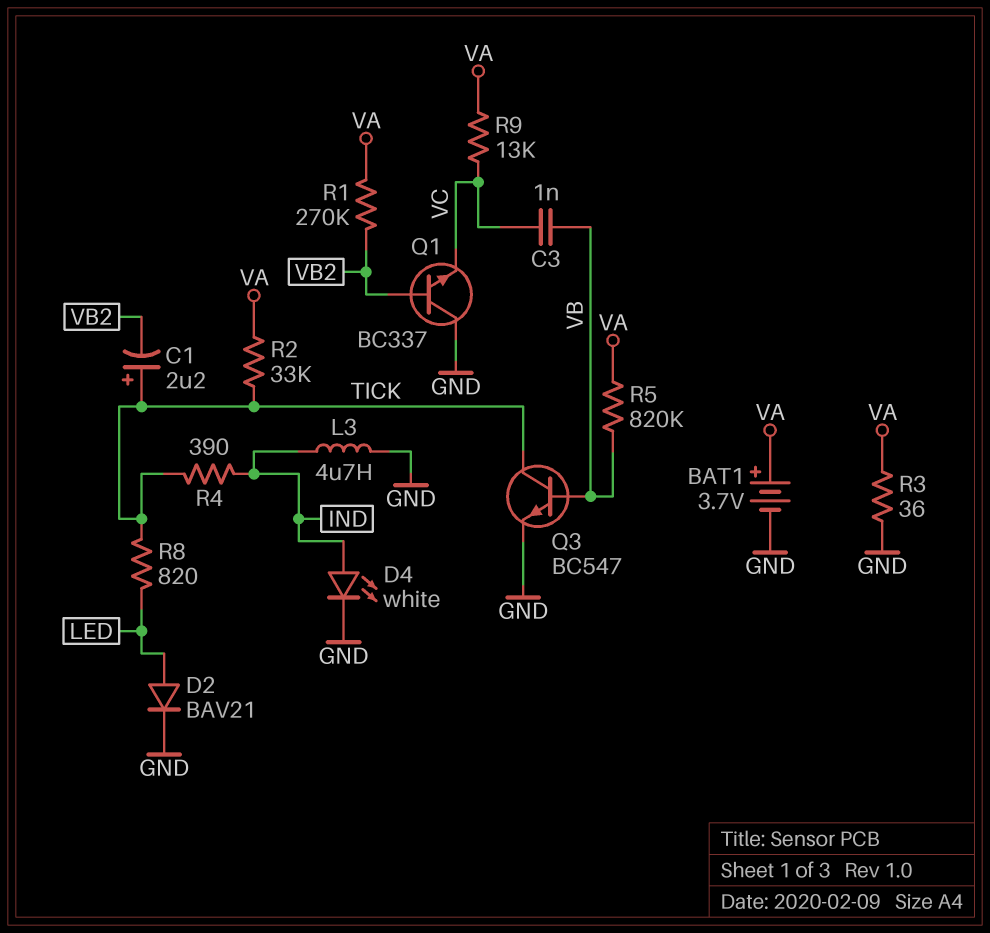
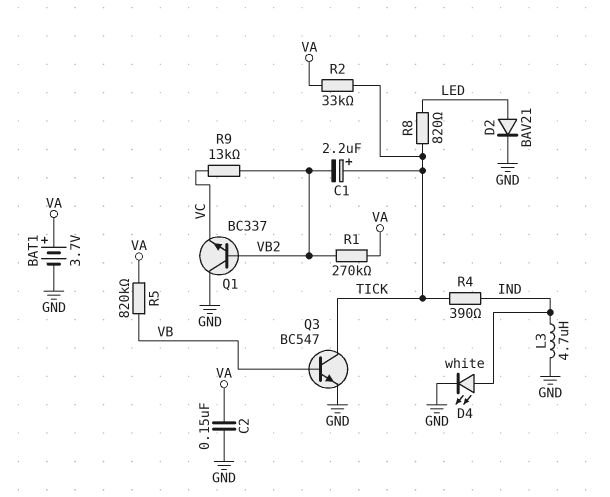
C2: none -> 150nF (GND, VA)
C3: 1nF (VB, VC) -> none
R3: 36 (GND, VA) -> none
R9: 13k (VA, VC) -> 13k (VB2, VC)

